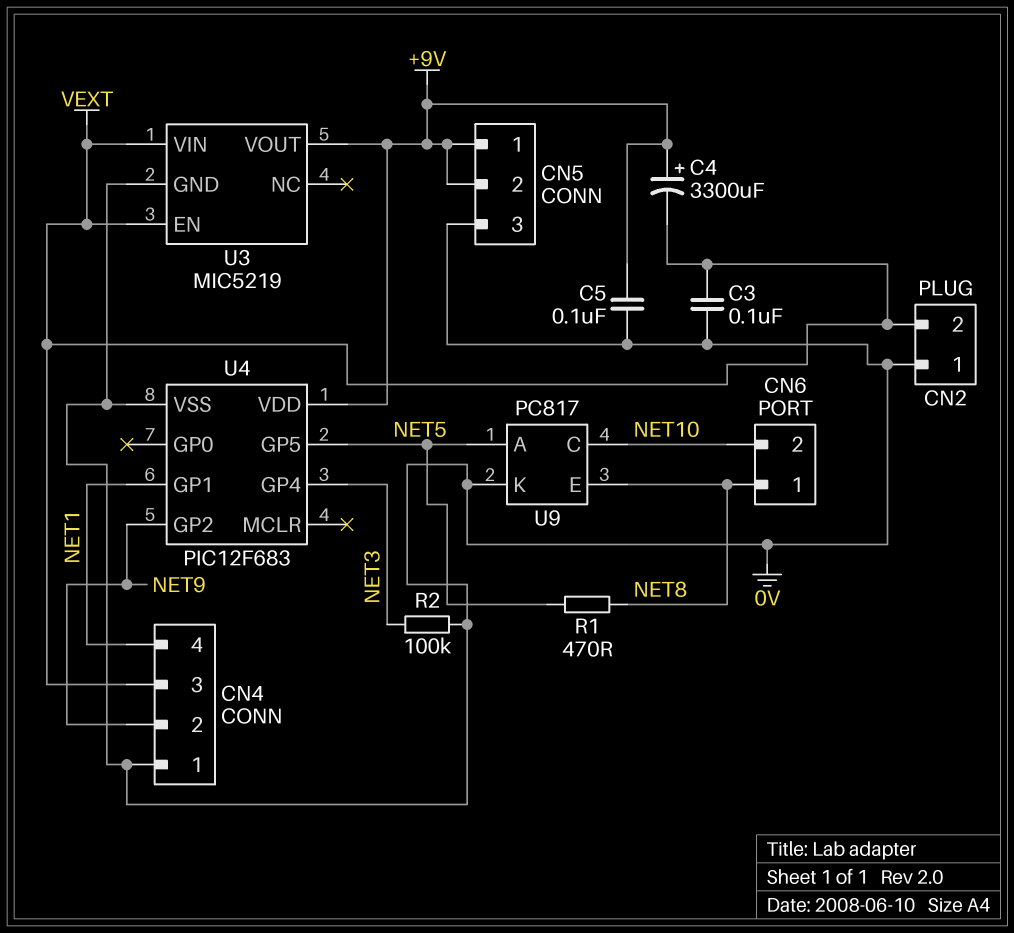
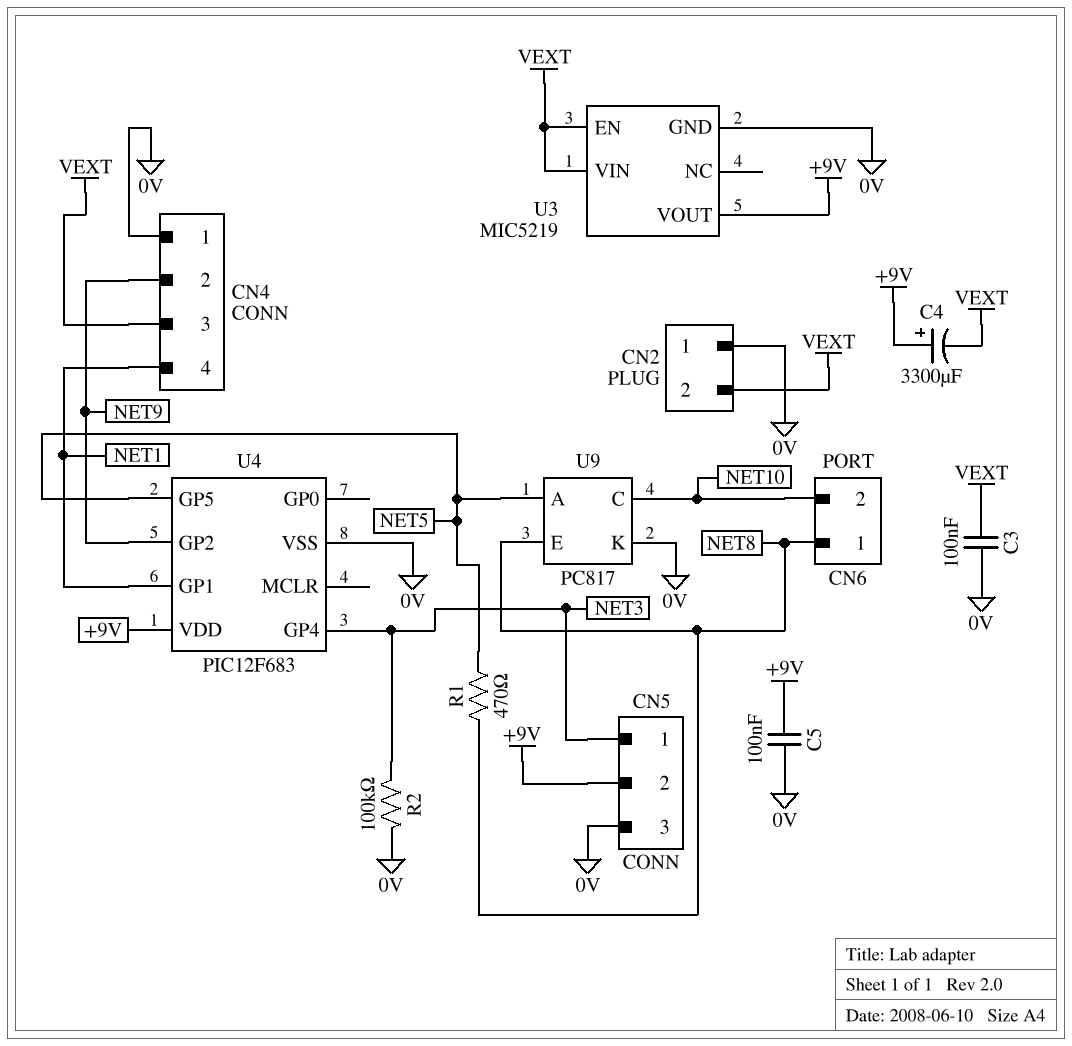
CN5 pin 1: +9V -> NET3

